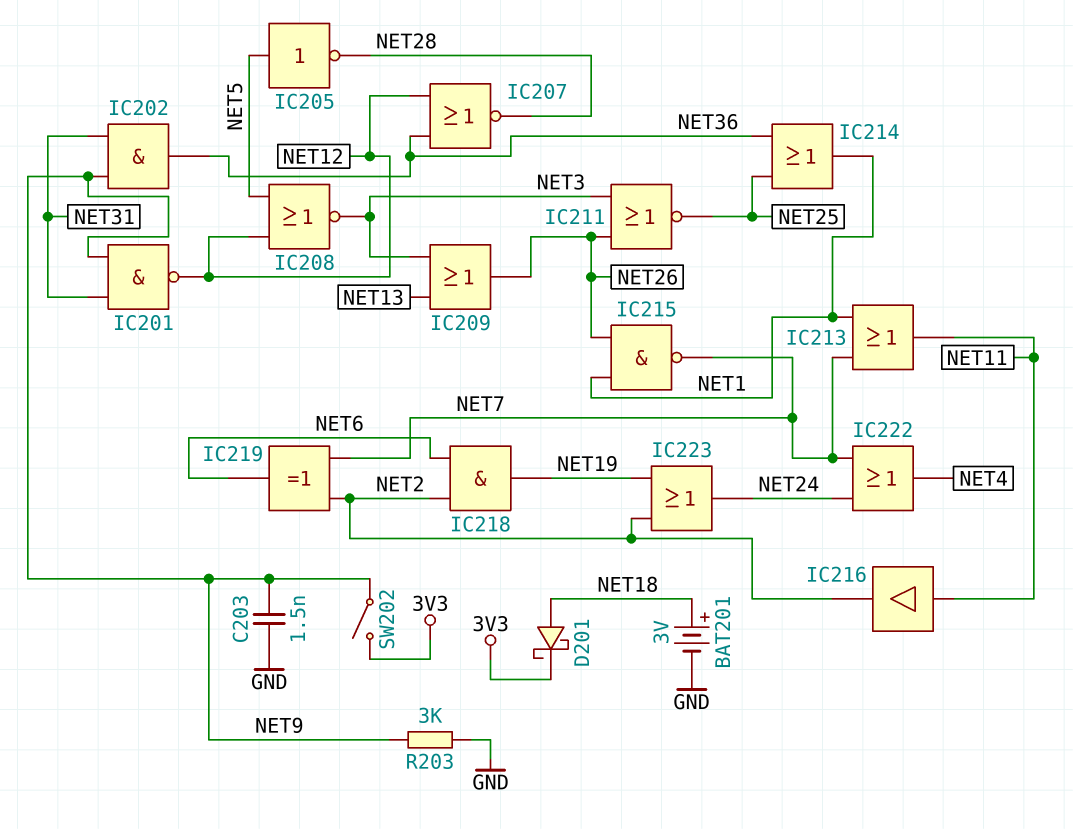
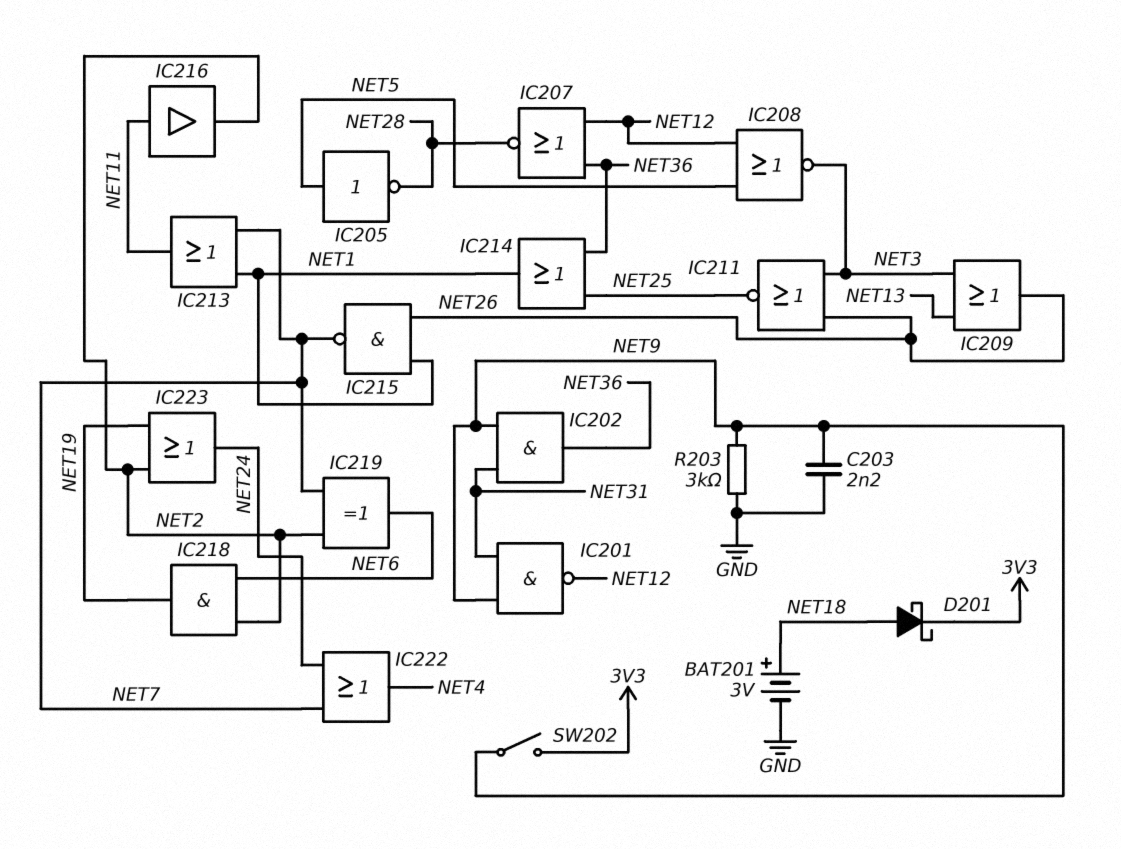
C203: 1.5nF (GND, NET9) -> 2.2nF (GND, NET9)

